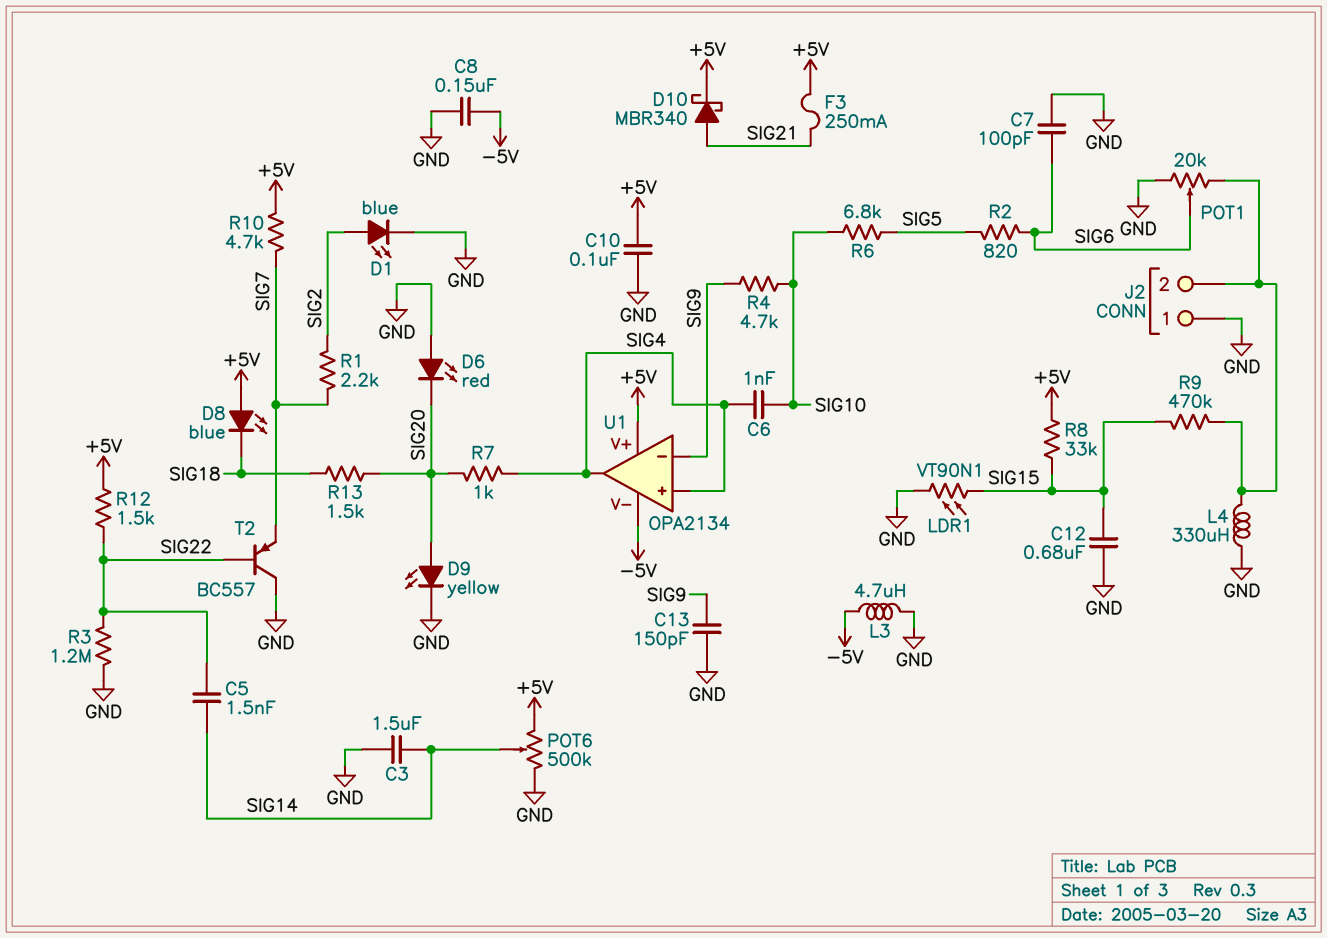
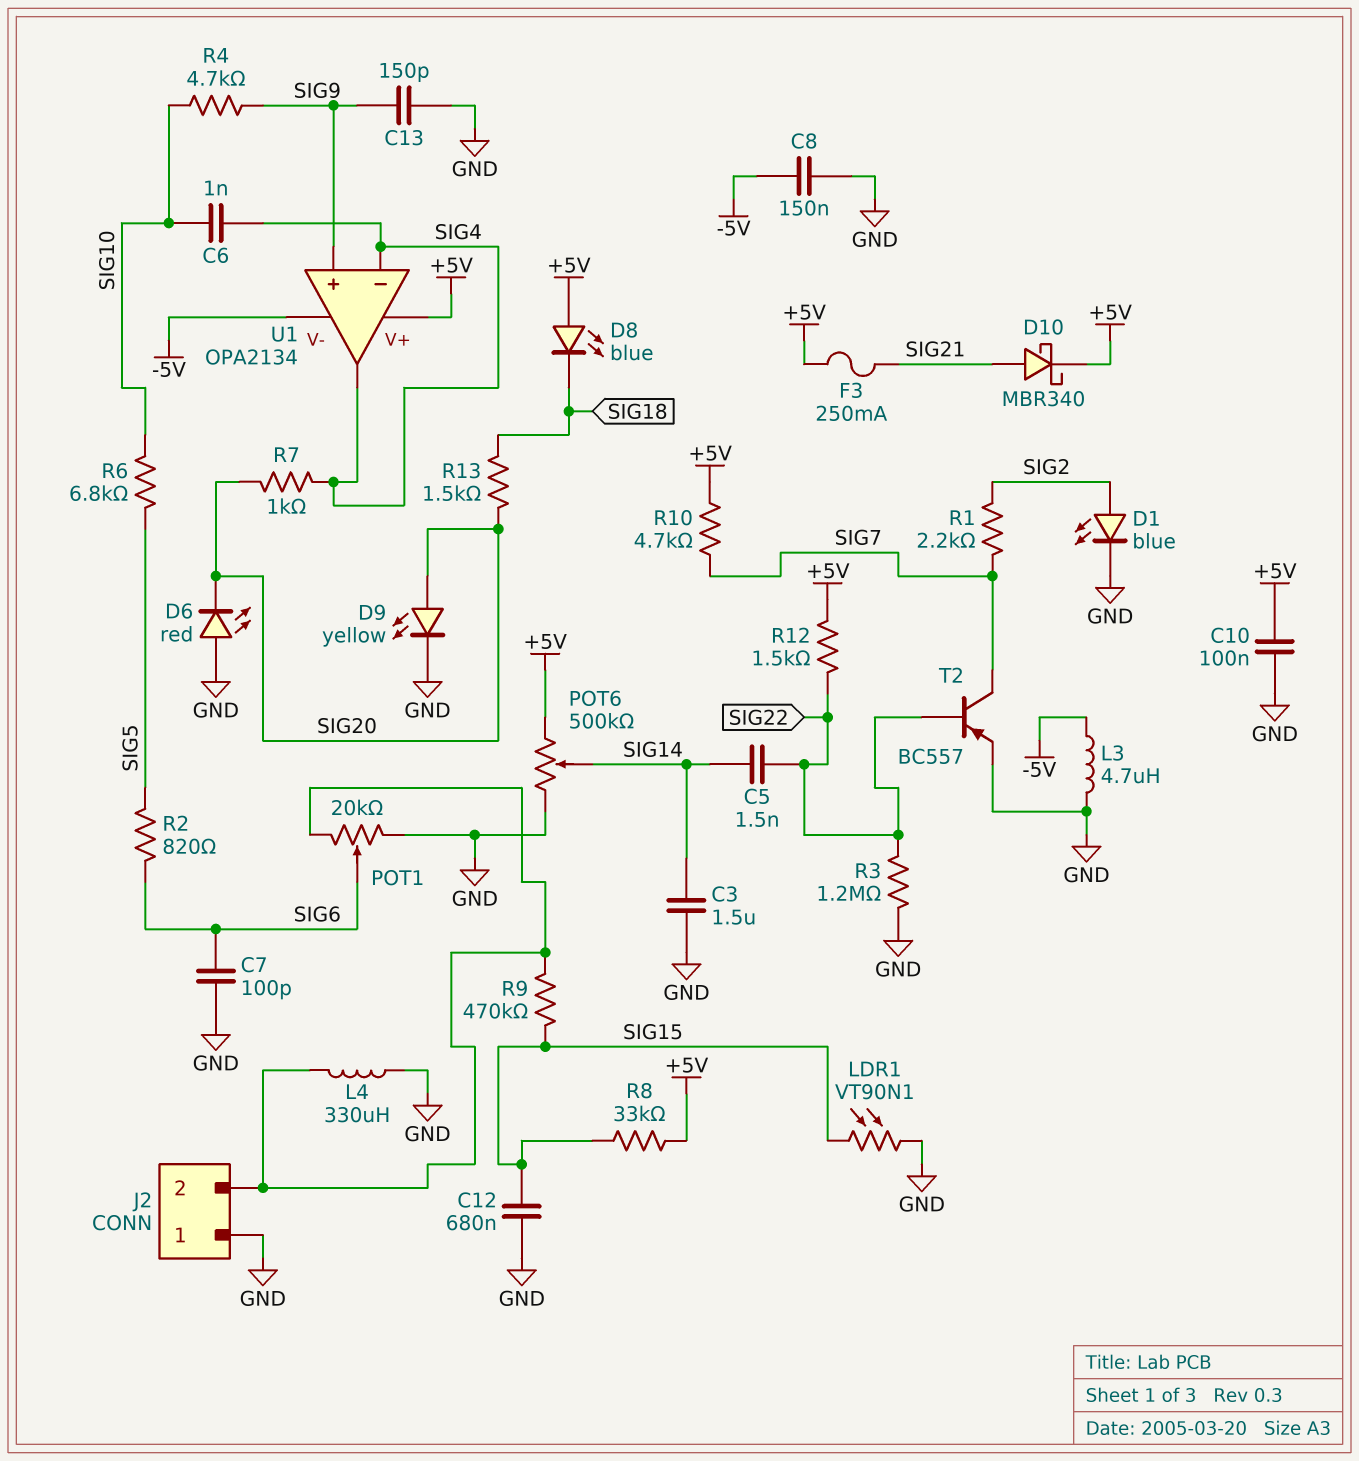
T2: PNP BC557 (B SIG22, C GND, E SIG7) -> PNP BC557 (B SIG22, C SIG7, E GND)
U1 pin in+: SIG4 -> SIG9
U1 pin in-: SIG9 -> SIG4

